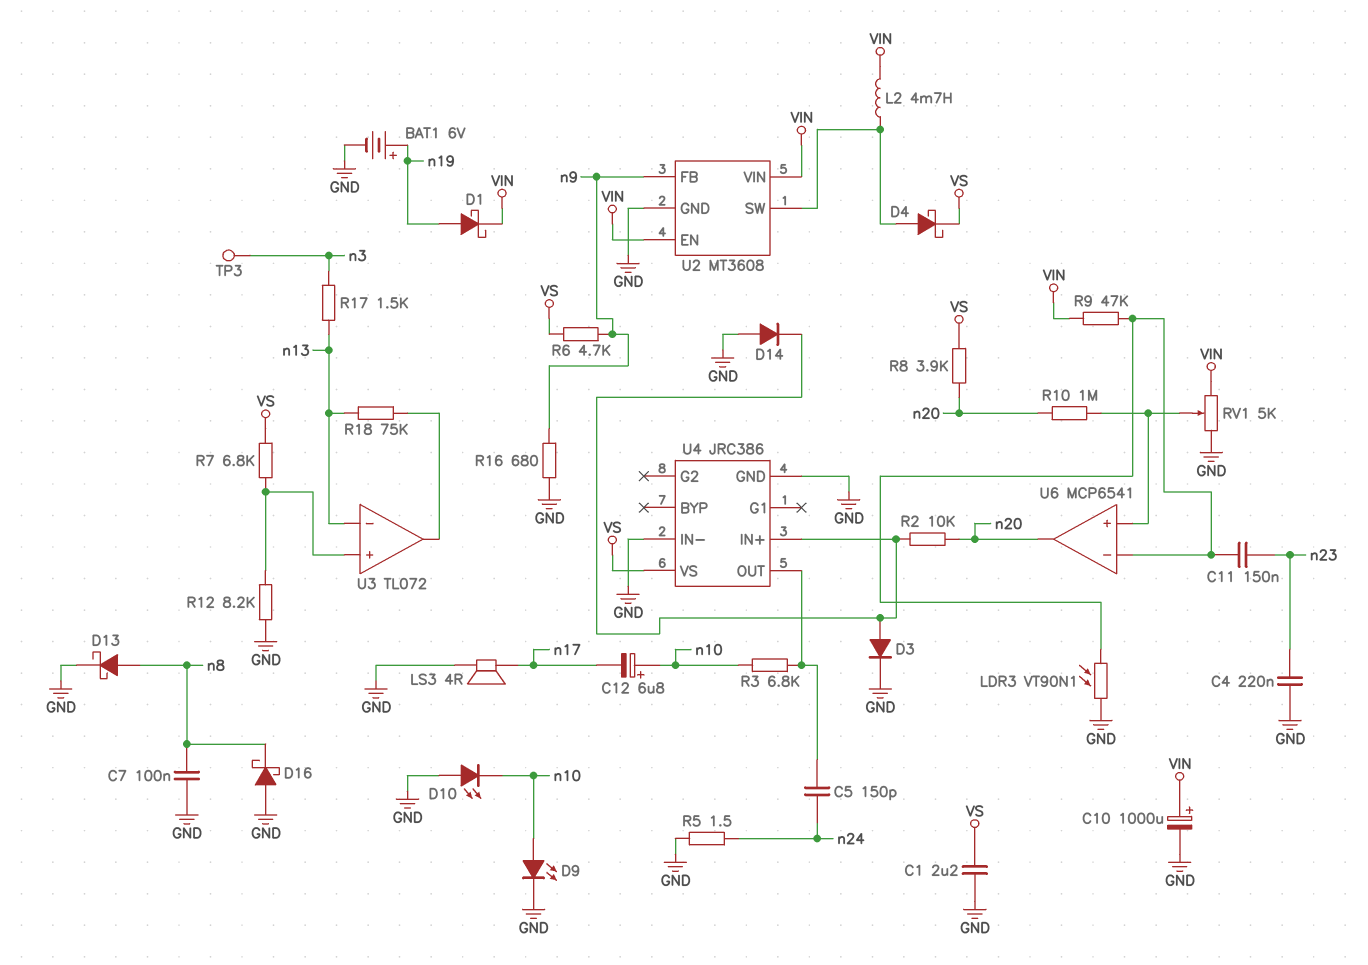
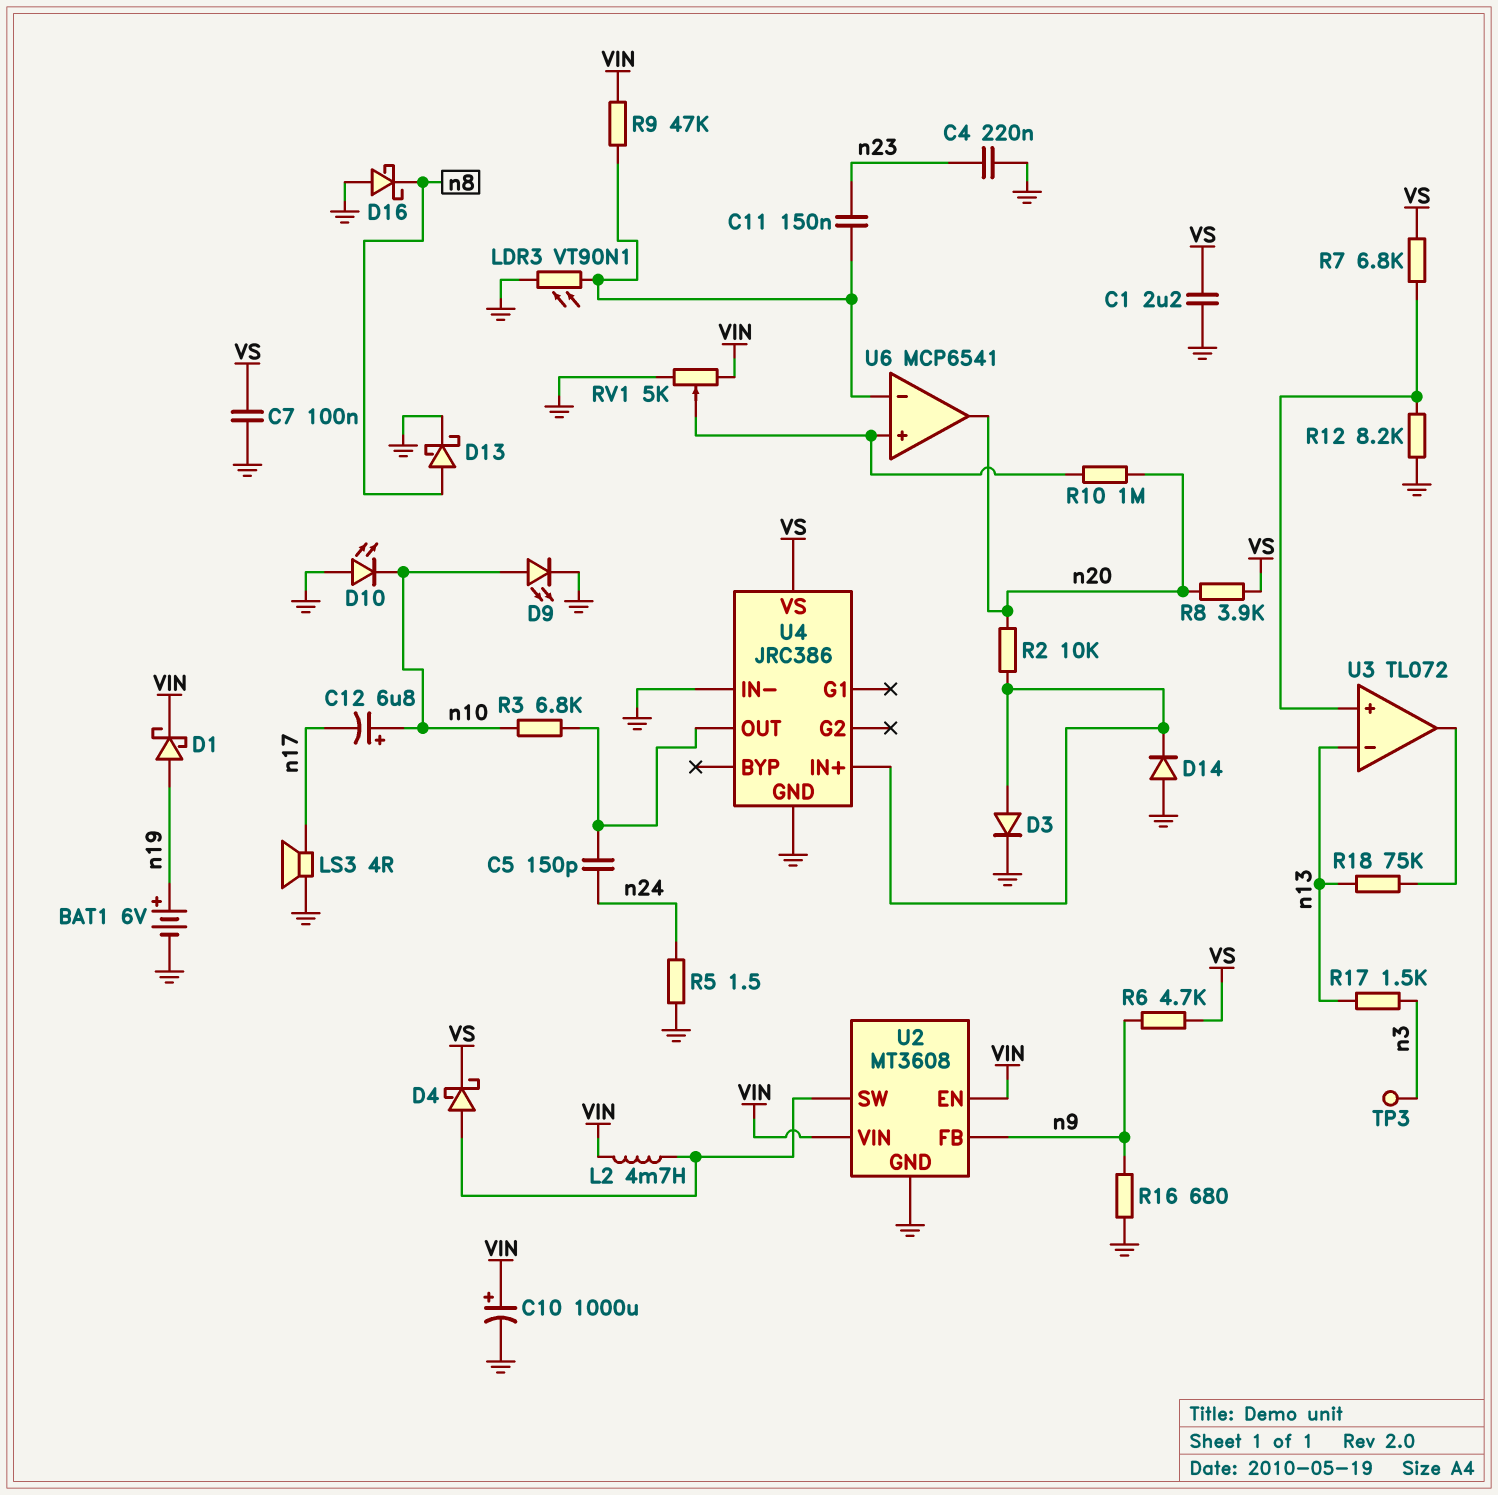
C7: 100nF (GND, n8) -> 100nF (GND, VS)

